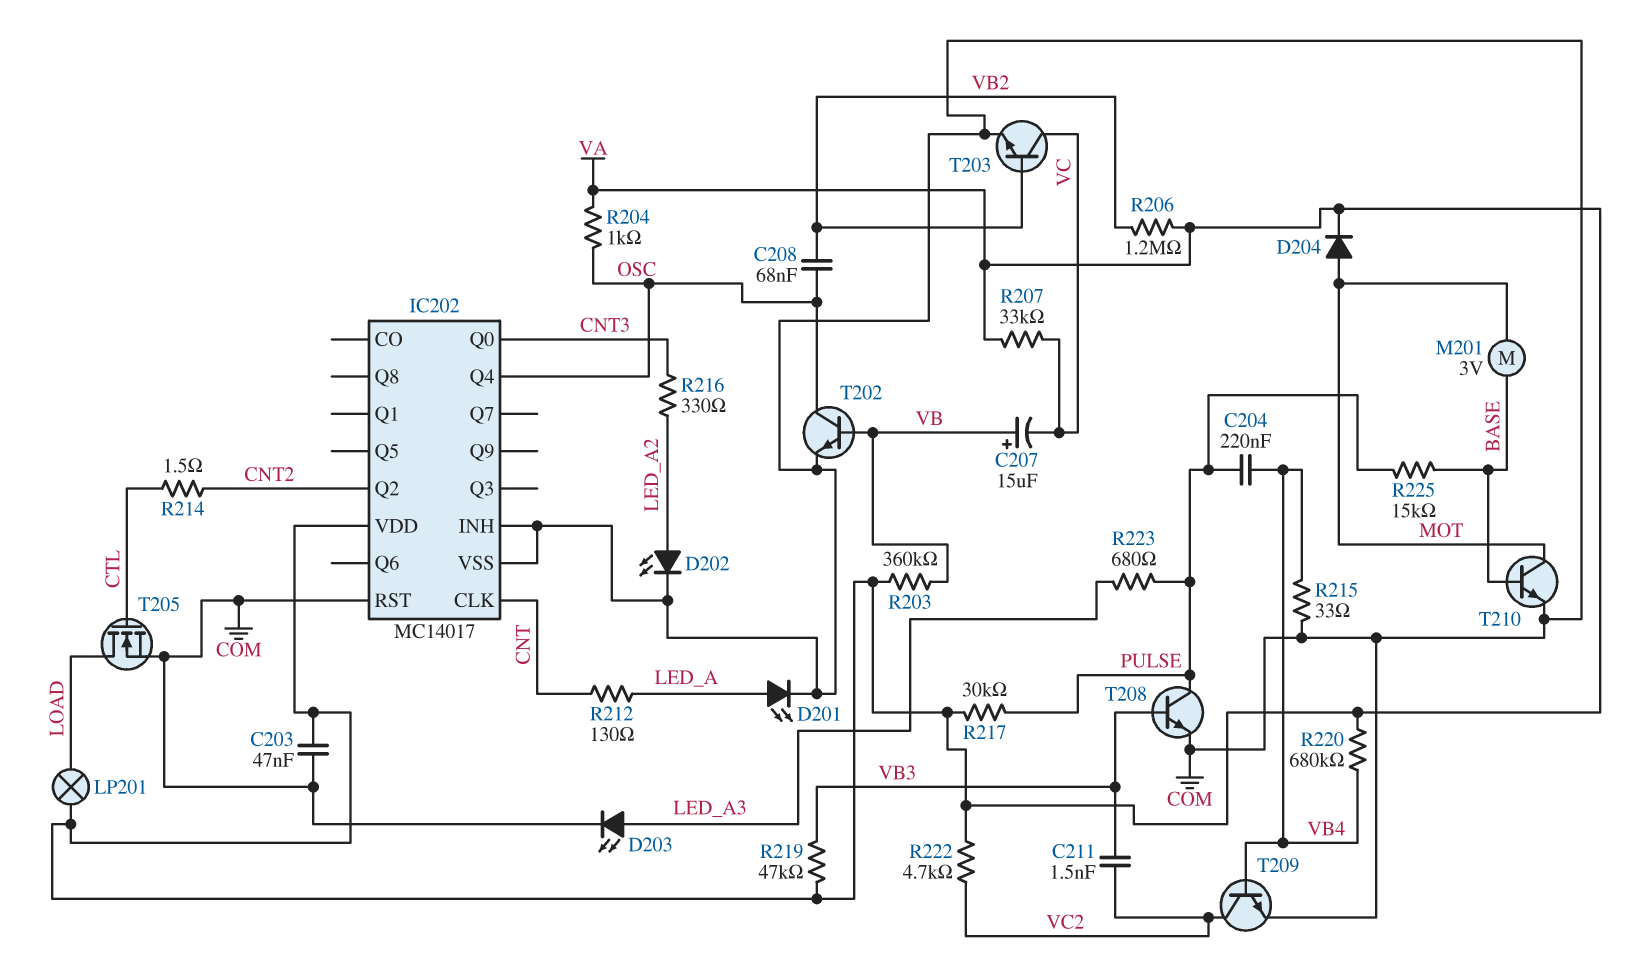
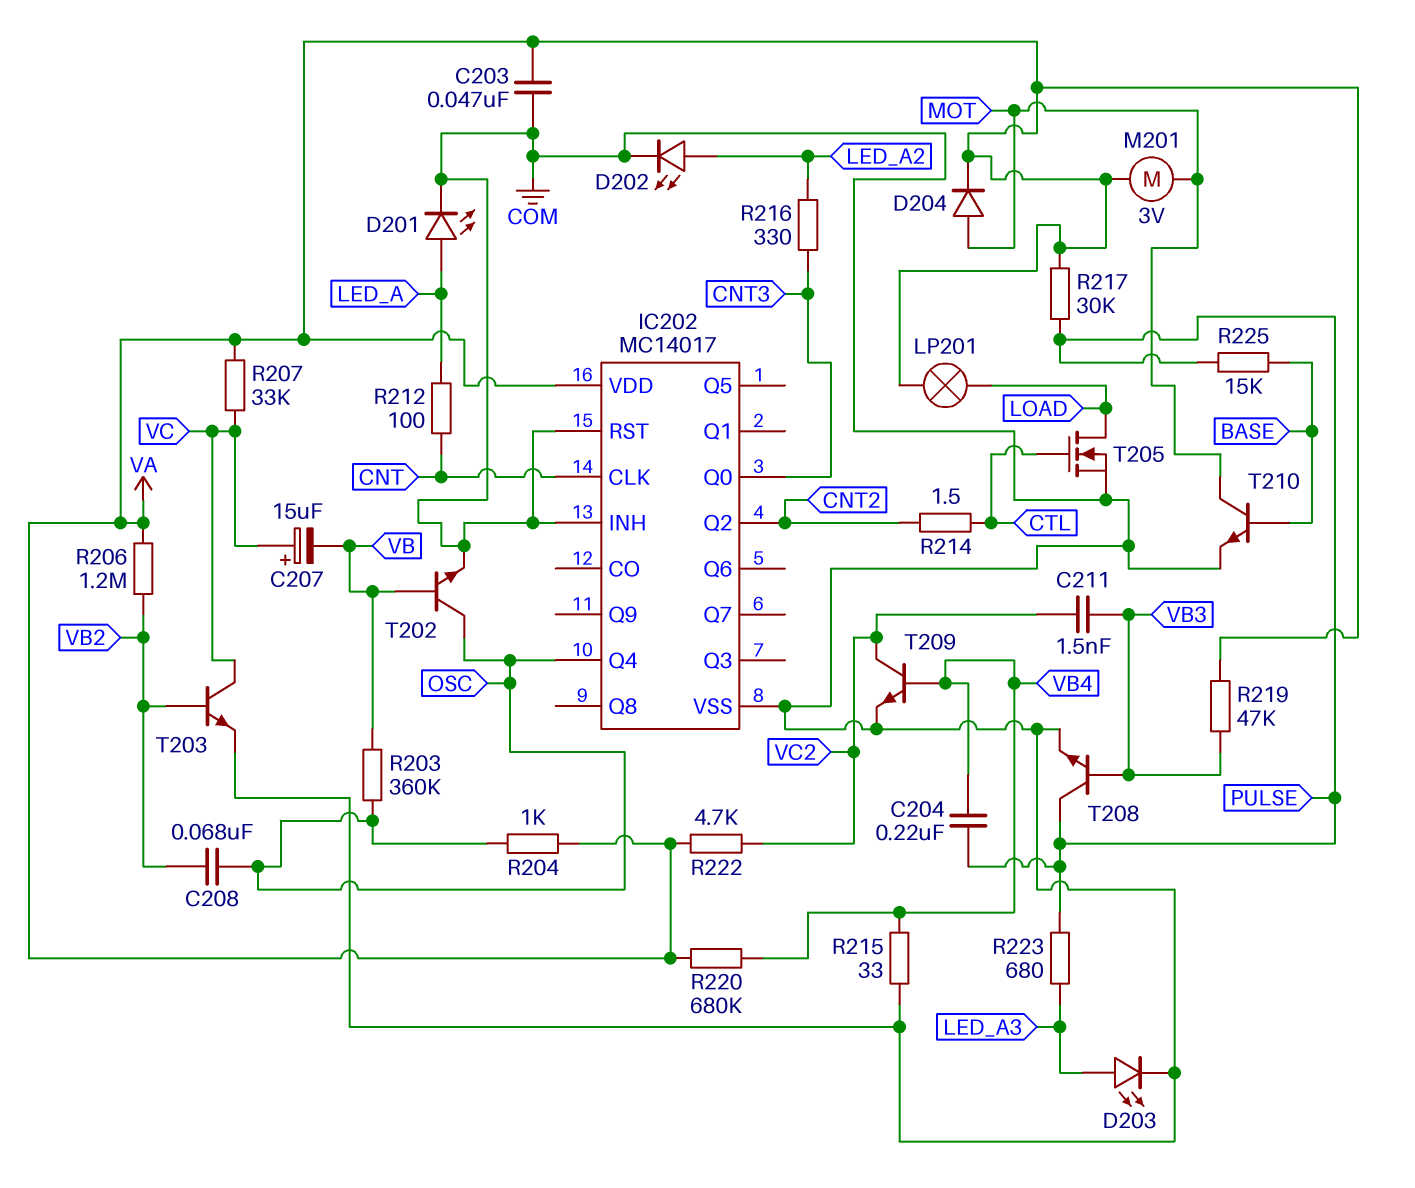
C207: 15uF (plus VB, minus VC) -> 15uF (plus VC, minus VB)
M201: motor 3V (BASE, MOT) -> motor 3V (MOT, VA)
R203: 360k (VA, VB) -> 360k (OSC, VB)
R212: 130 (CNT, LED_A) -> 100 (CNT, LED_A)

